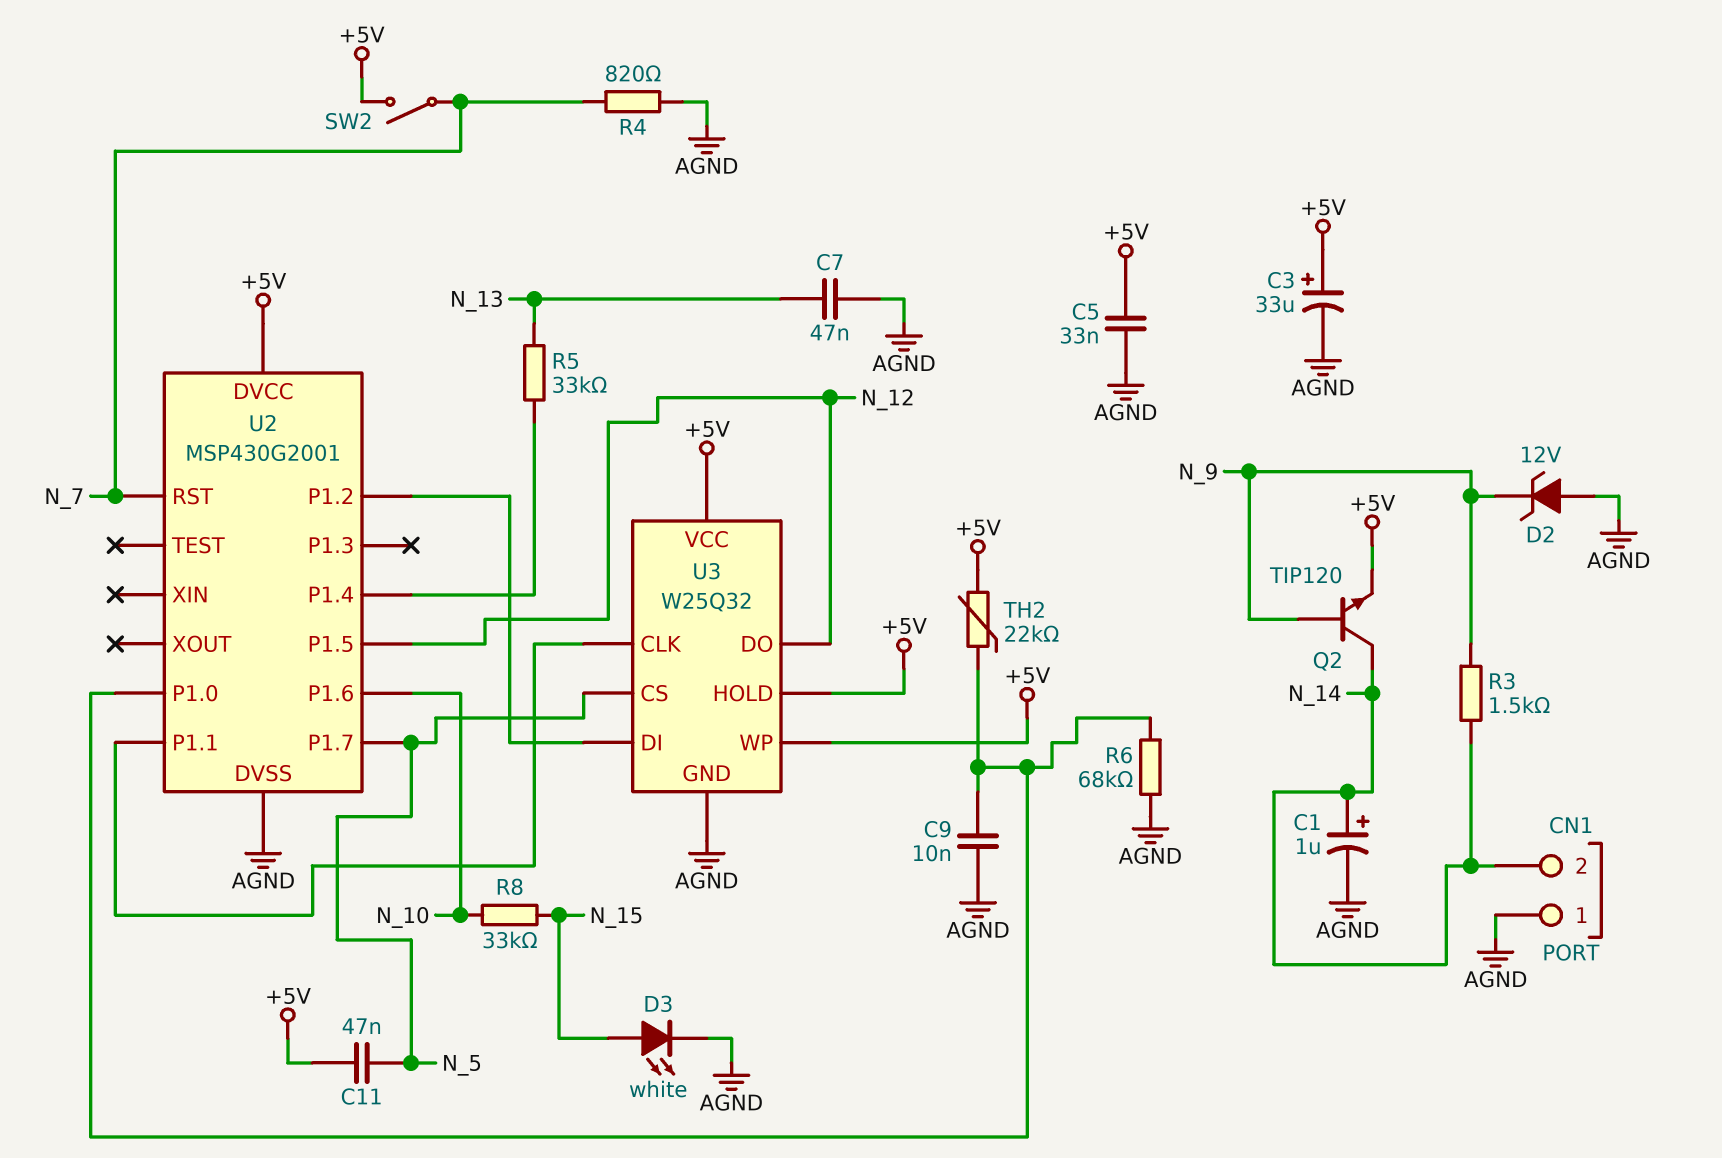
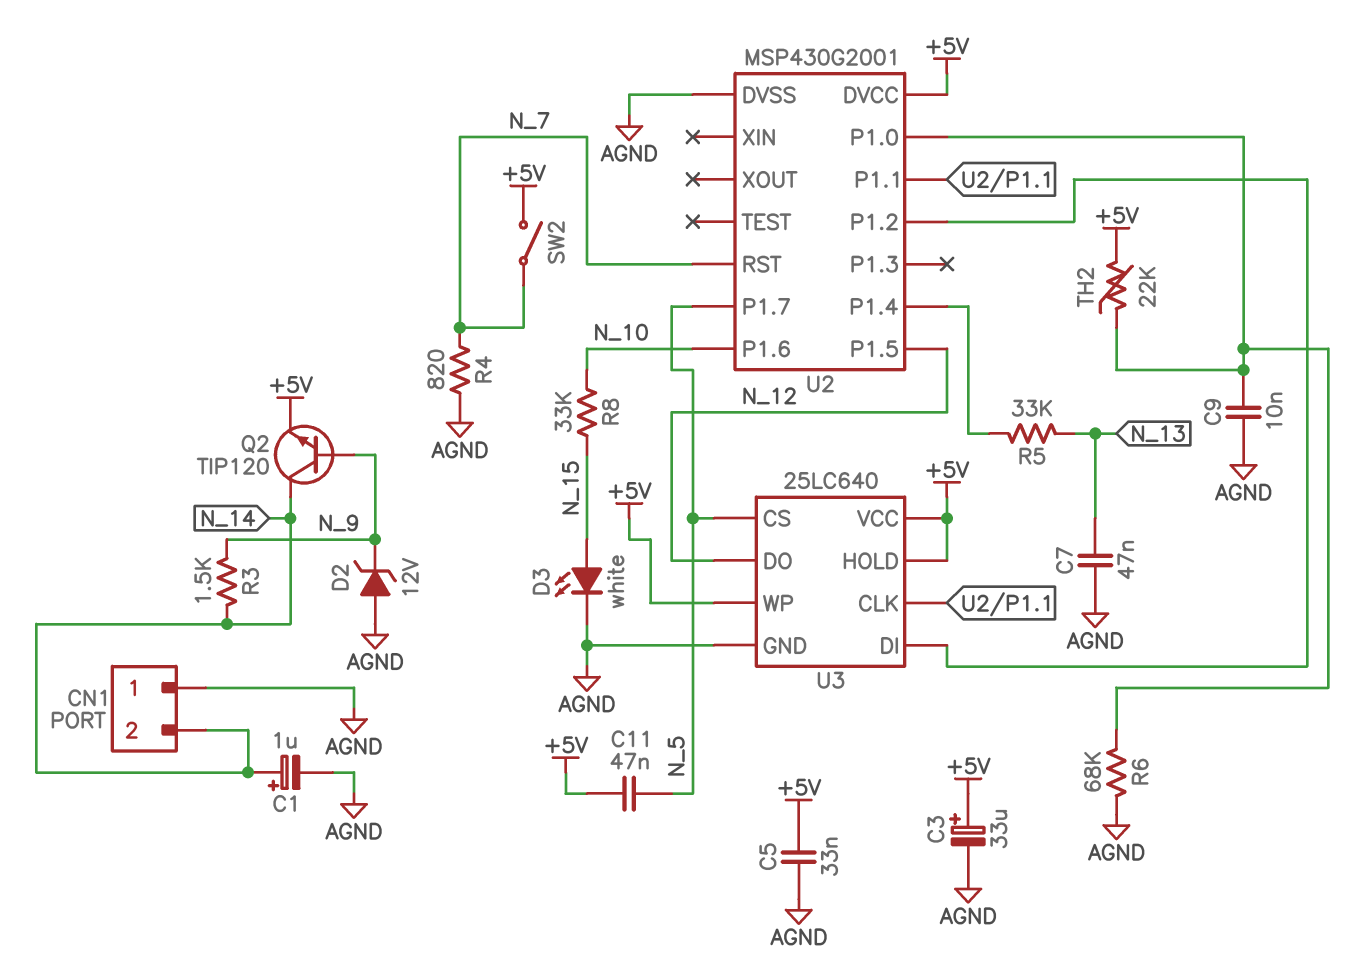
U3: W25Q32 -> 25LC640

